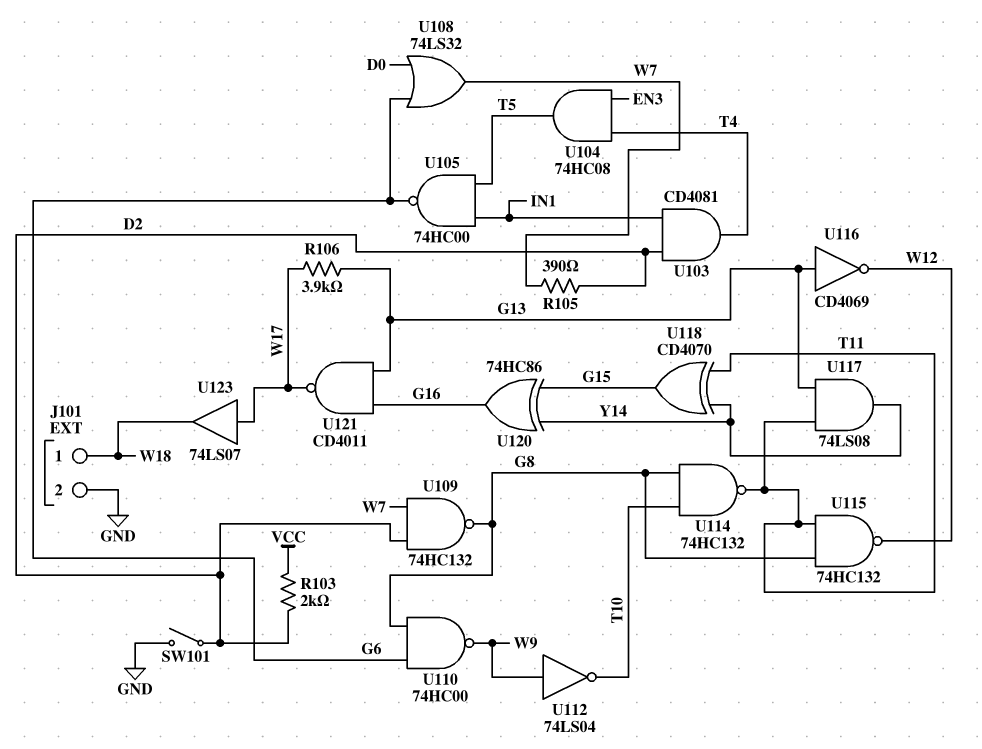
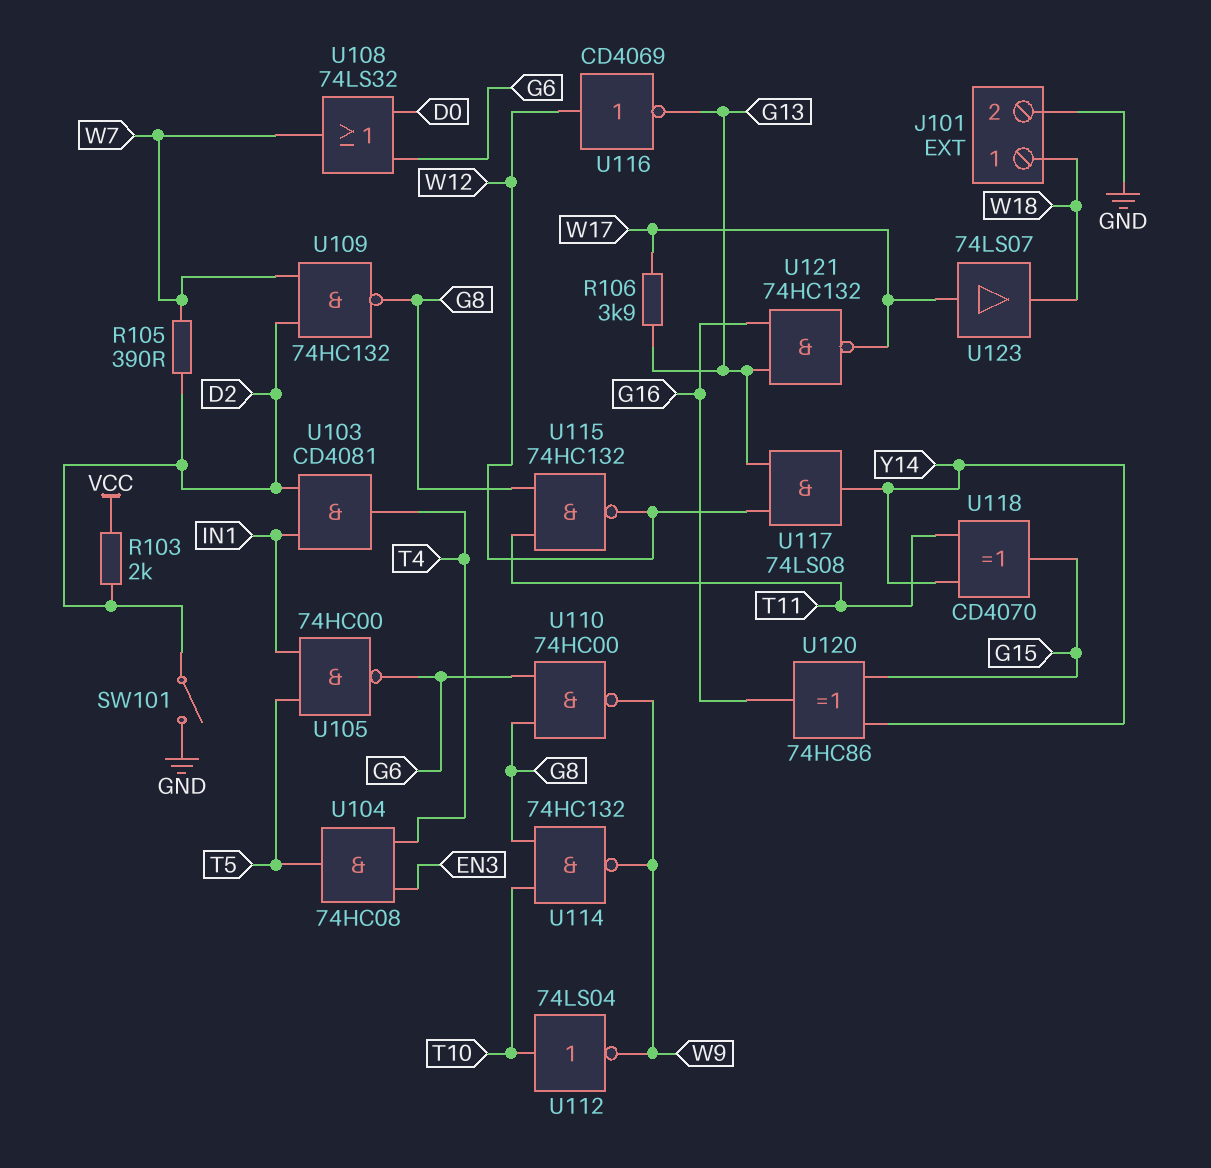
U112: NOT 74LS04 (in W9, out T10) -> NOT 74LS04 (in T10, out W9)
U114: NAND 74HC132 (in G8, in T10, out T11) -> NAND 74HC132 (in G8, in T10, out W9)
U116: NOT CD4069 (in G13, out W12) -> NOT CD4069 (in W12, out G13)
U117: AND 74LS08 (in G13, in T11, out Y14) -> AND 74LS08 (in G13, in W12, out Y14)
U121: NAND CD4011 (in G13, in G16, out W17) -> NAND 74HC132 (in G13, in G16, out W17)

